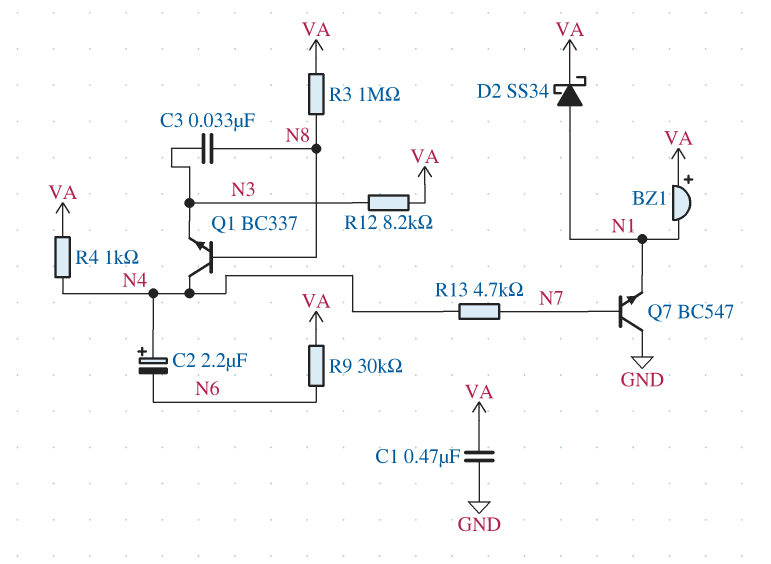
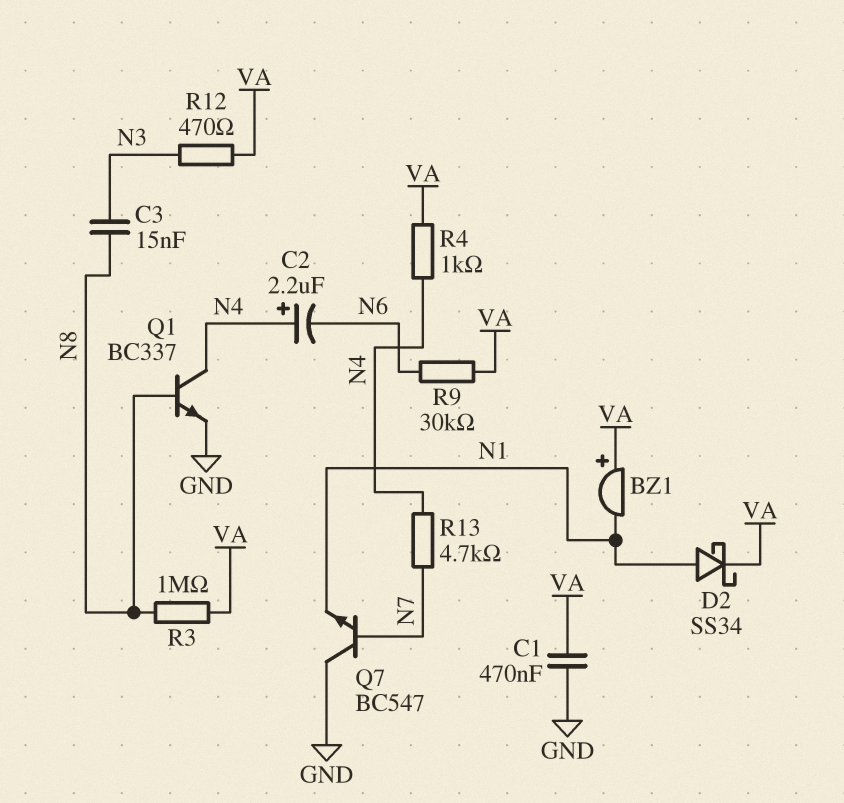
C3: 33nF (N3, N8) -> 15nF (N3, N8)
Q1: NPN BC337 (B N8, C N4, E N3) -> NPN BC337 (B N8, C N4, E GND)
R12: 8.2k (N3, VA) -> 470 (N3, VA)

